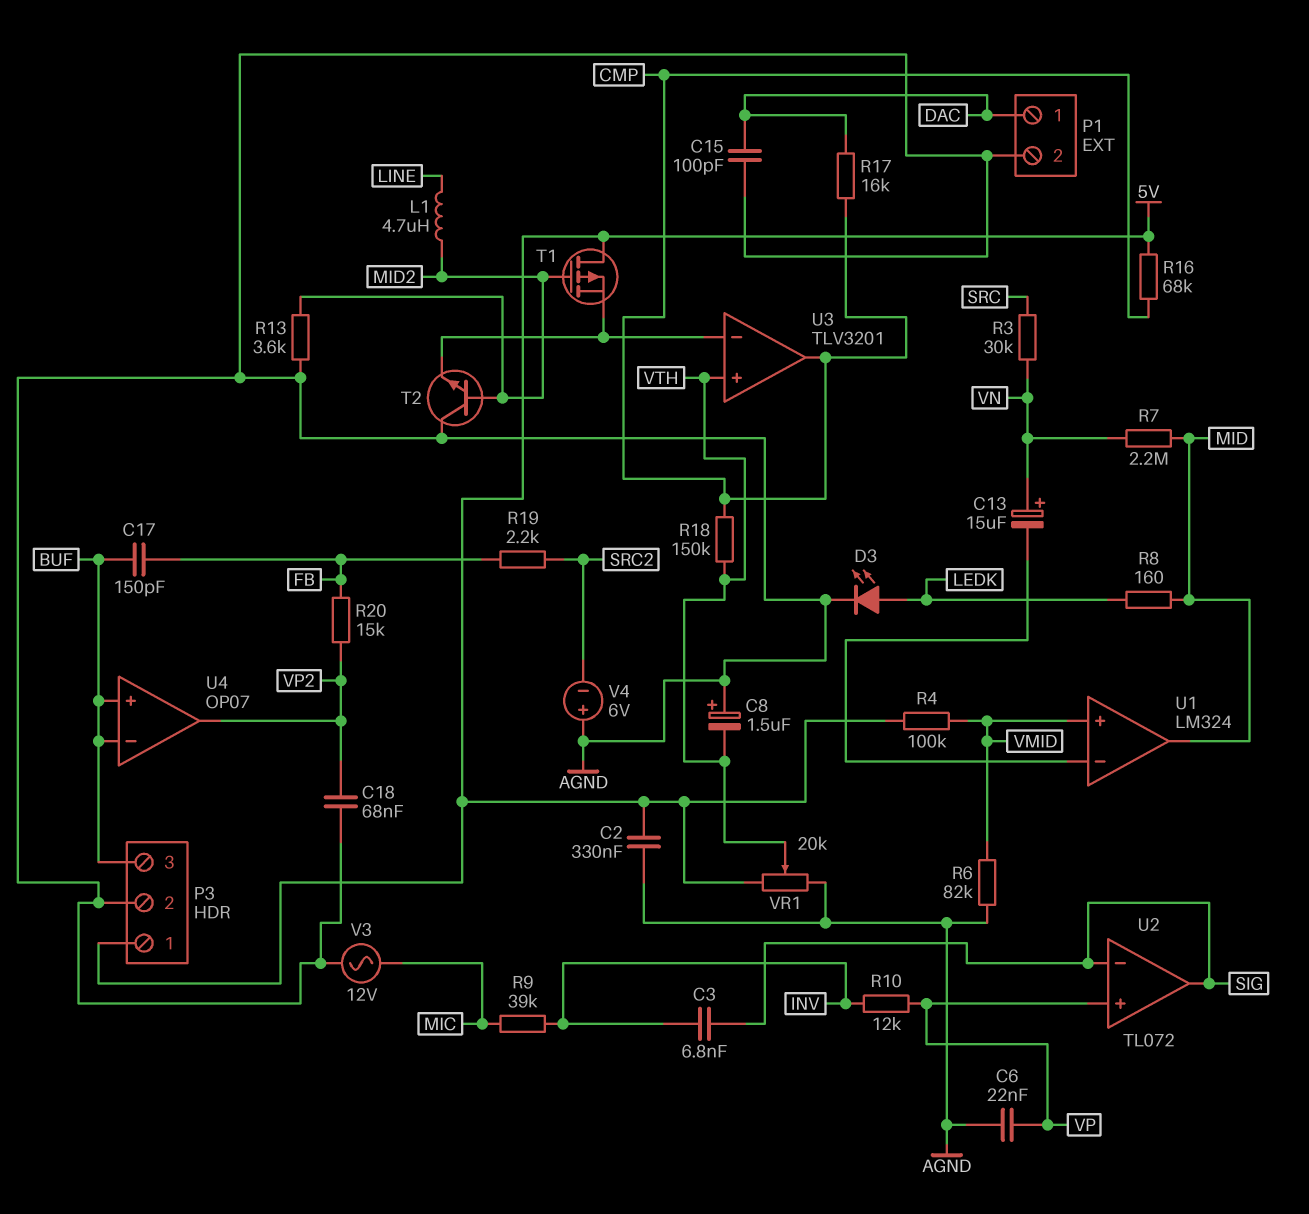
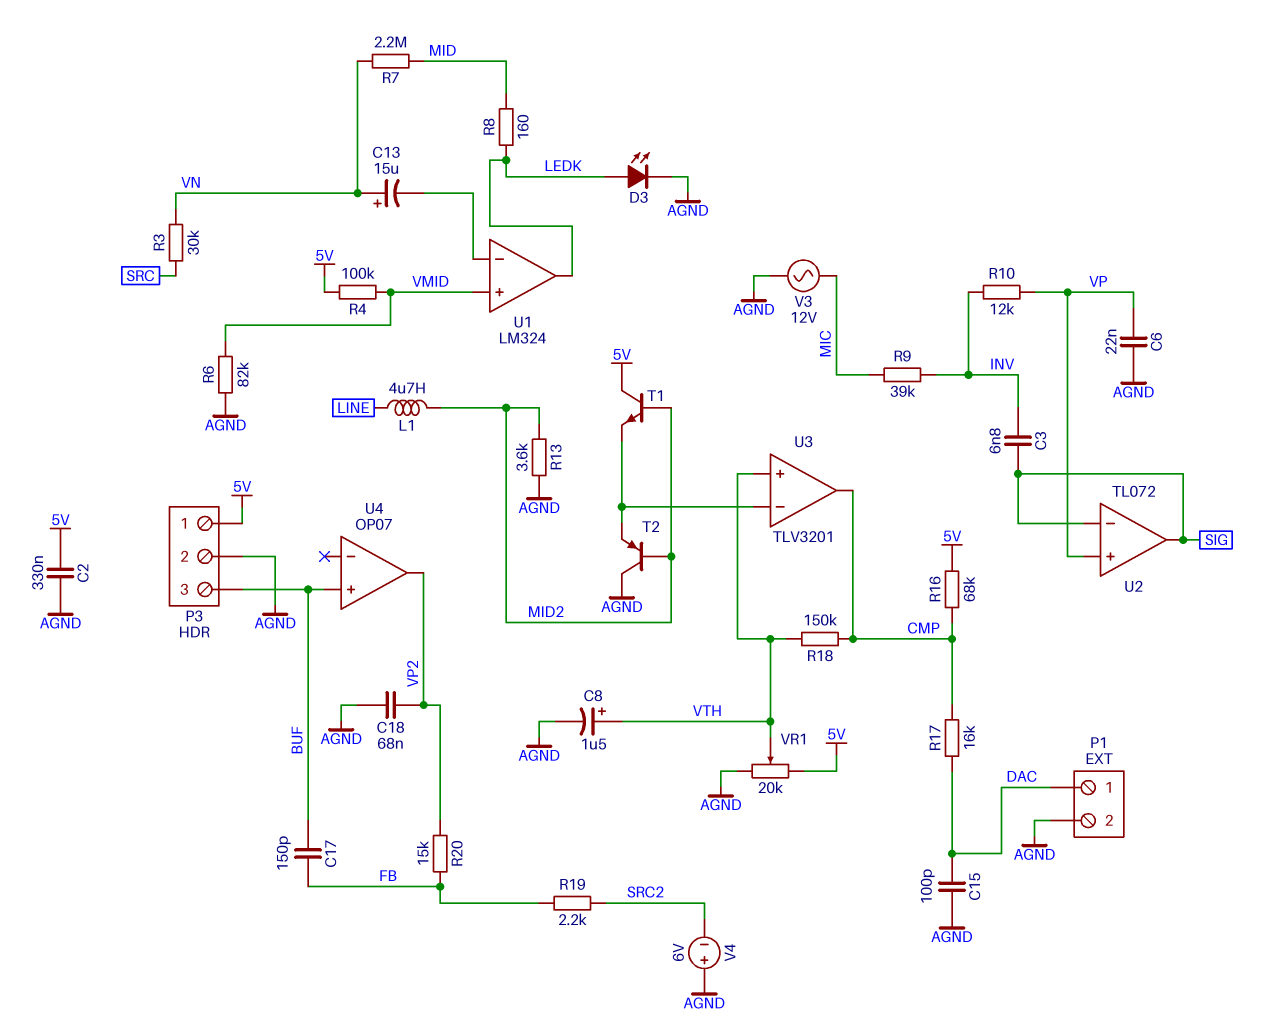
C8: 1.5uF (plus AGND, minus VTH) -> 1.5uF (plus VTH, minus AGND)
T1: PMOS (G MID2, D 5V, S U3/in-) -> NPN (B MID2, C 5V, E U3/in-)
T2: NPN (B MID2, C AGND, E U3/in-) -> PNP (B MID2, C AGND, E U3/in-)
U1 pin out: MID -> LEDK
U4 pin in-: BUF -> none

